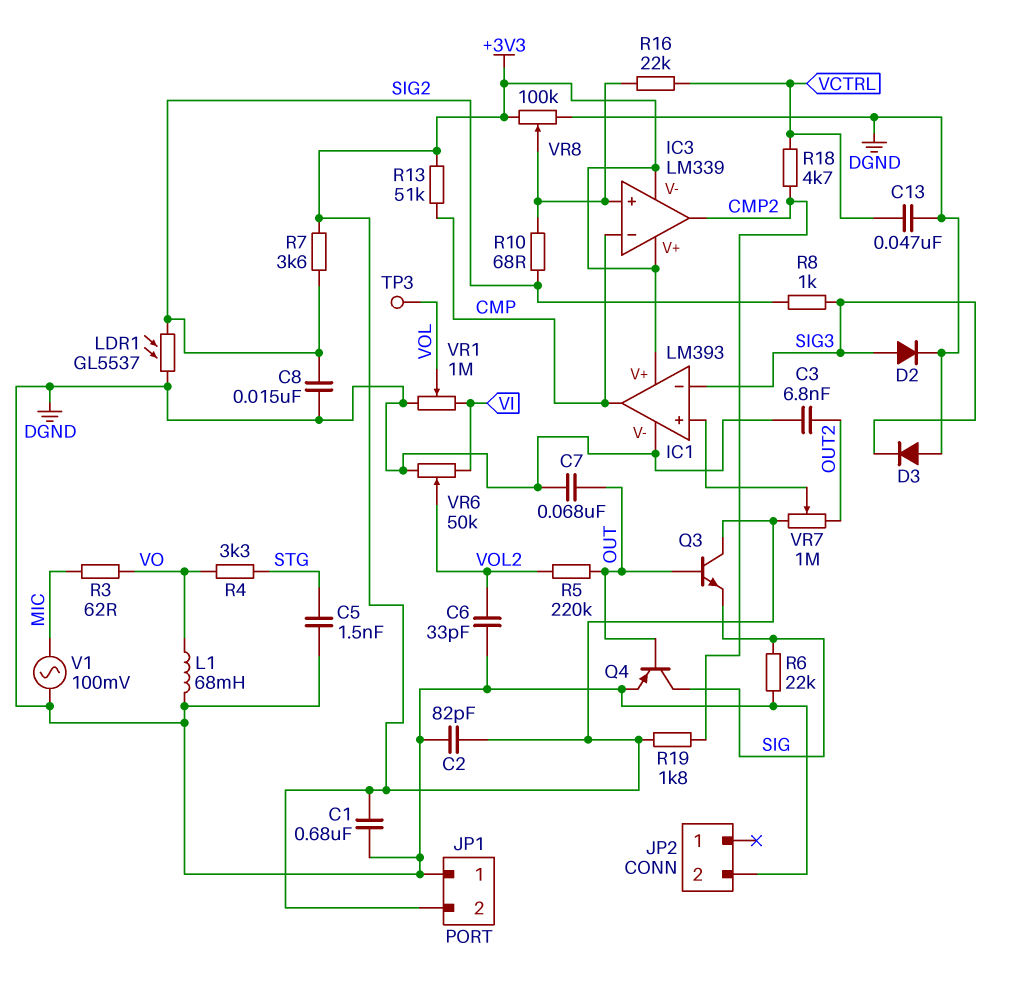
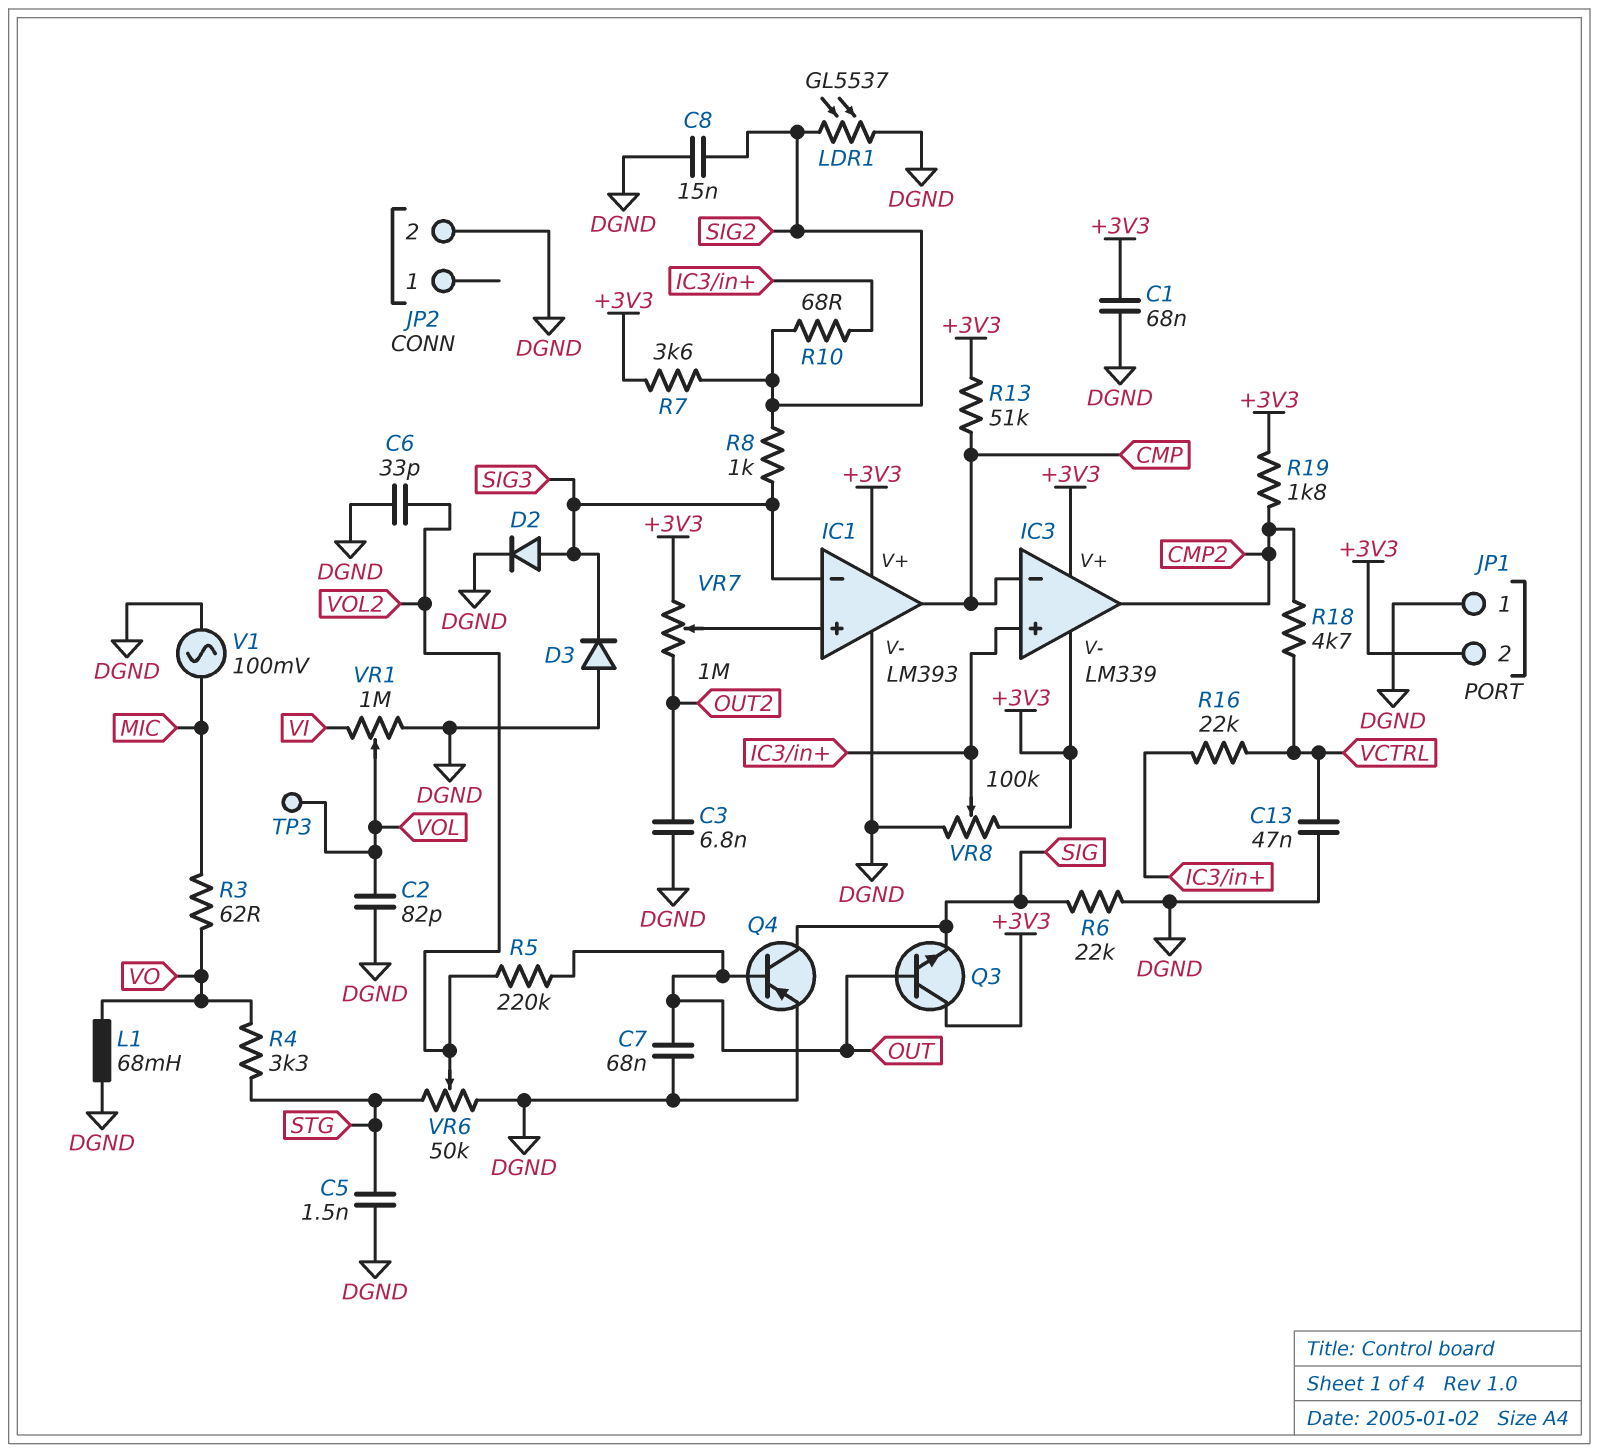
C1: 680nF (+3V3, DGND) -> 68nF (+3V3, DGND)
C2: 82pF (+3V3, DGND) -> 82pF (DGND, VOL)
VR6: 50k (DGND, VI, wiper VOL2) -> 50k (DGND, STG, wiper VOL2)

